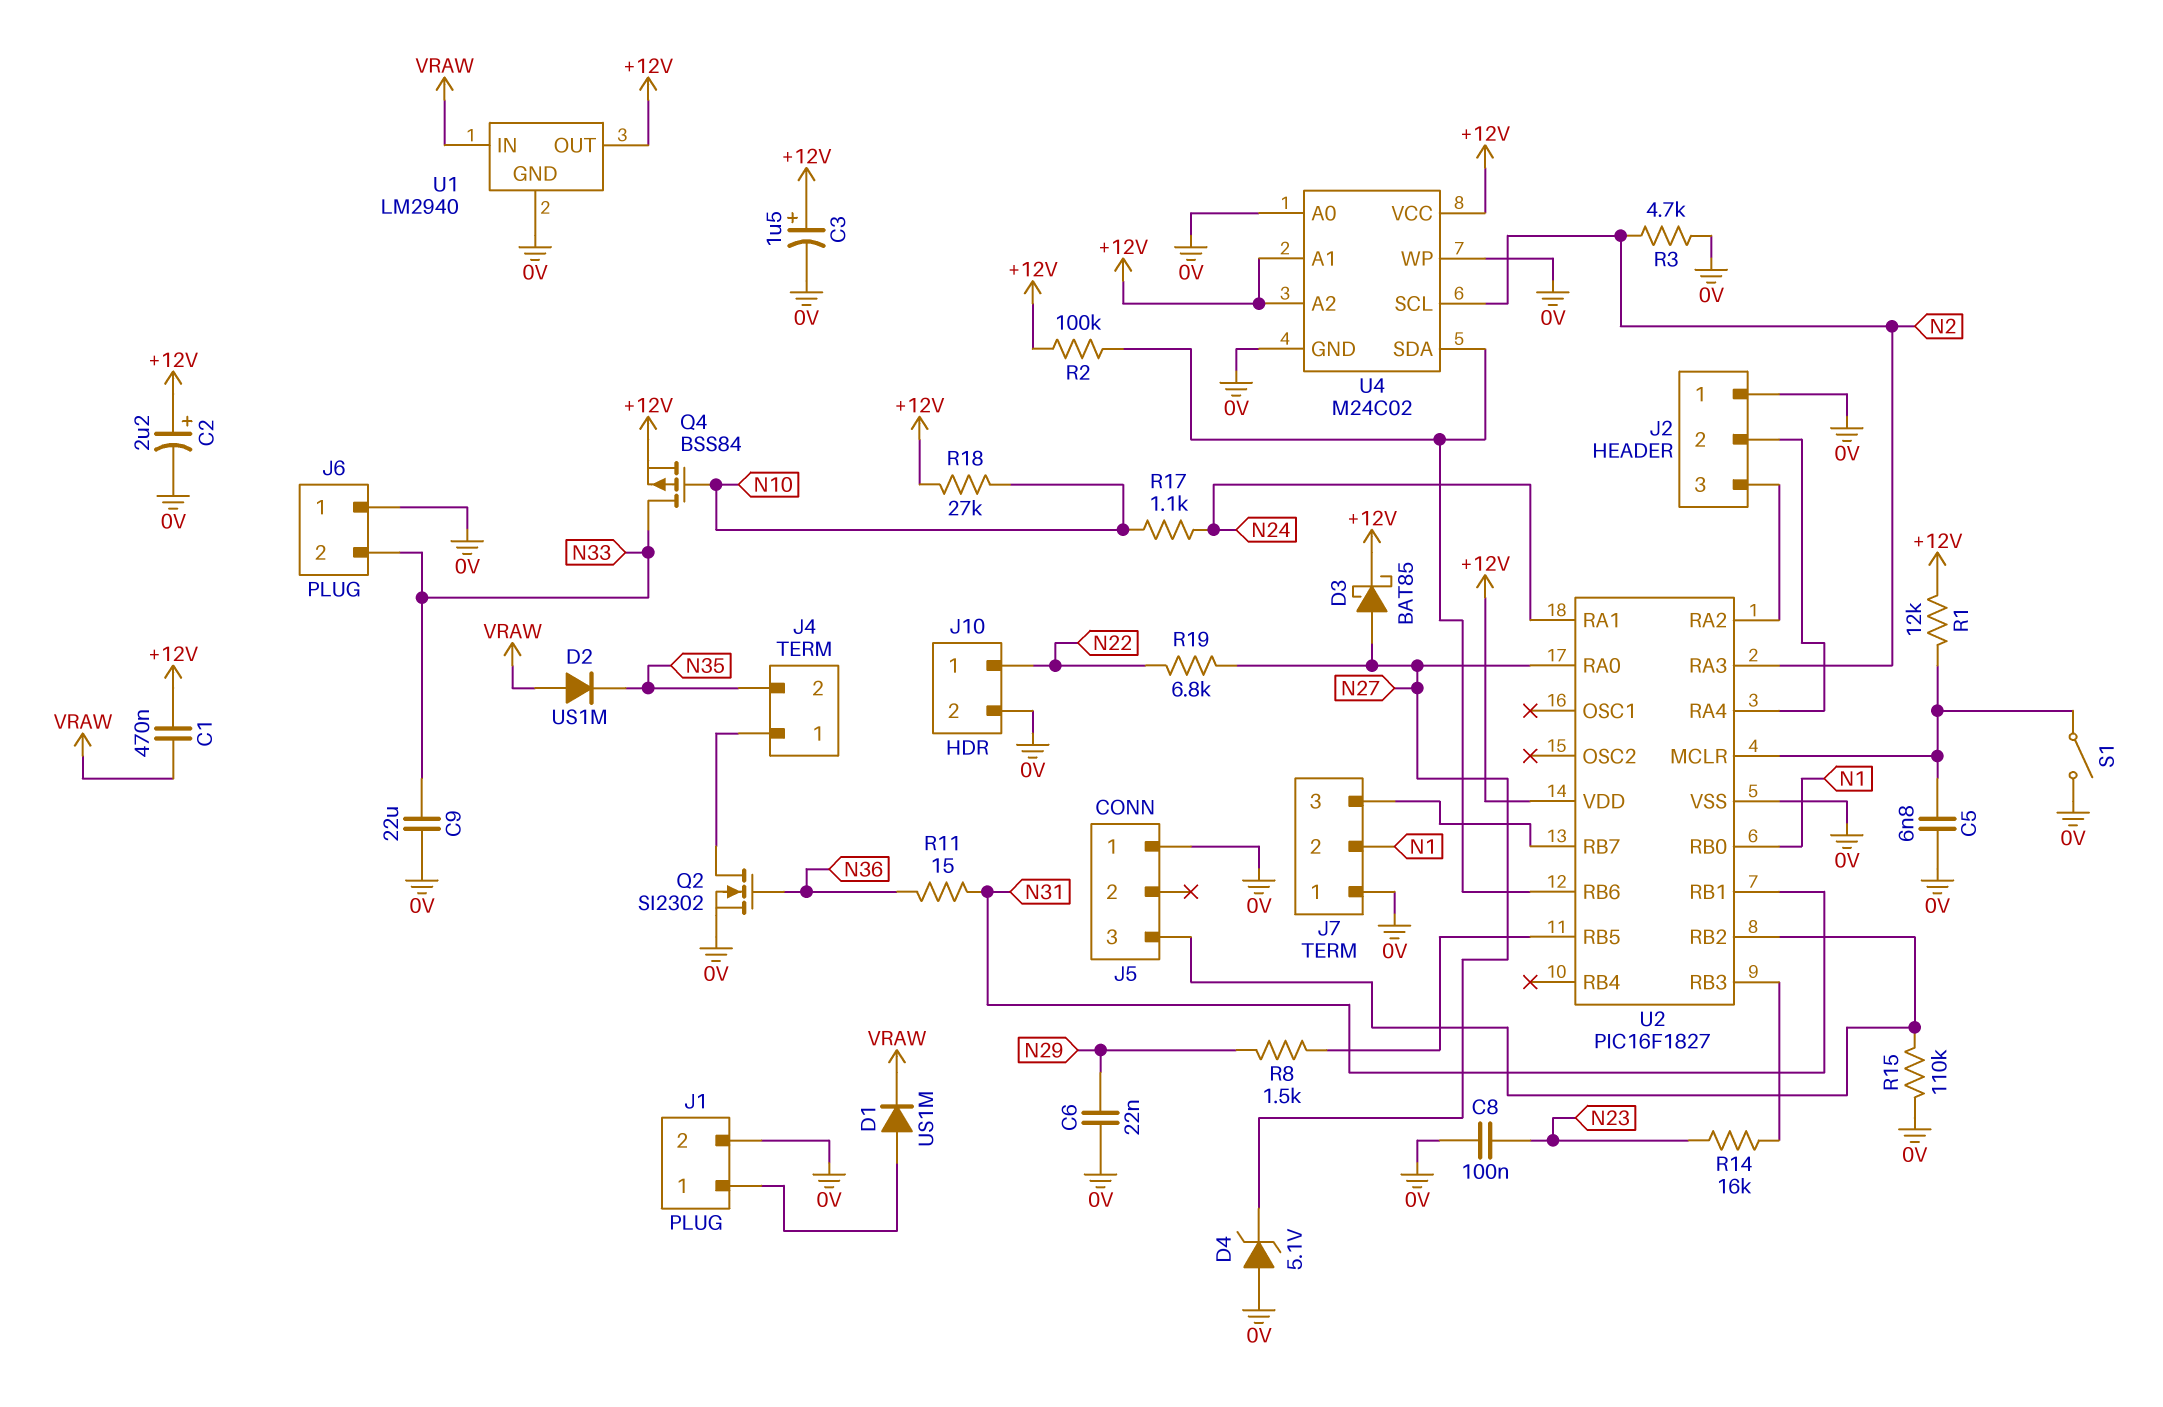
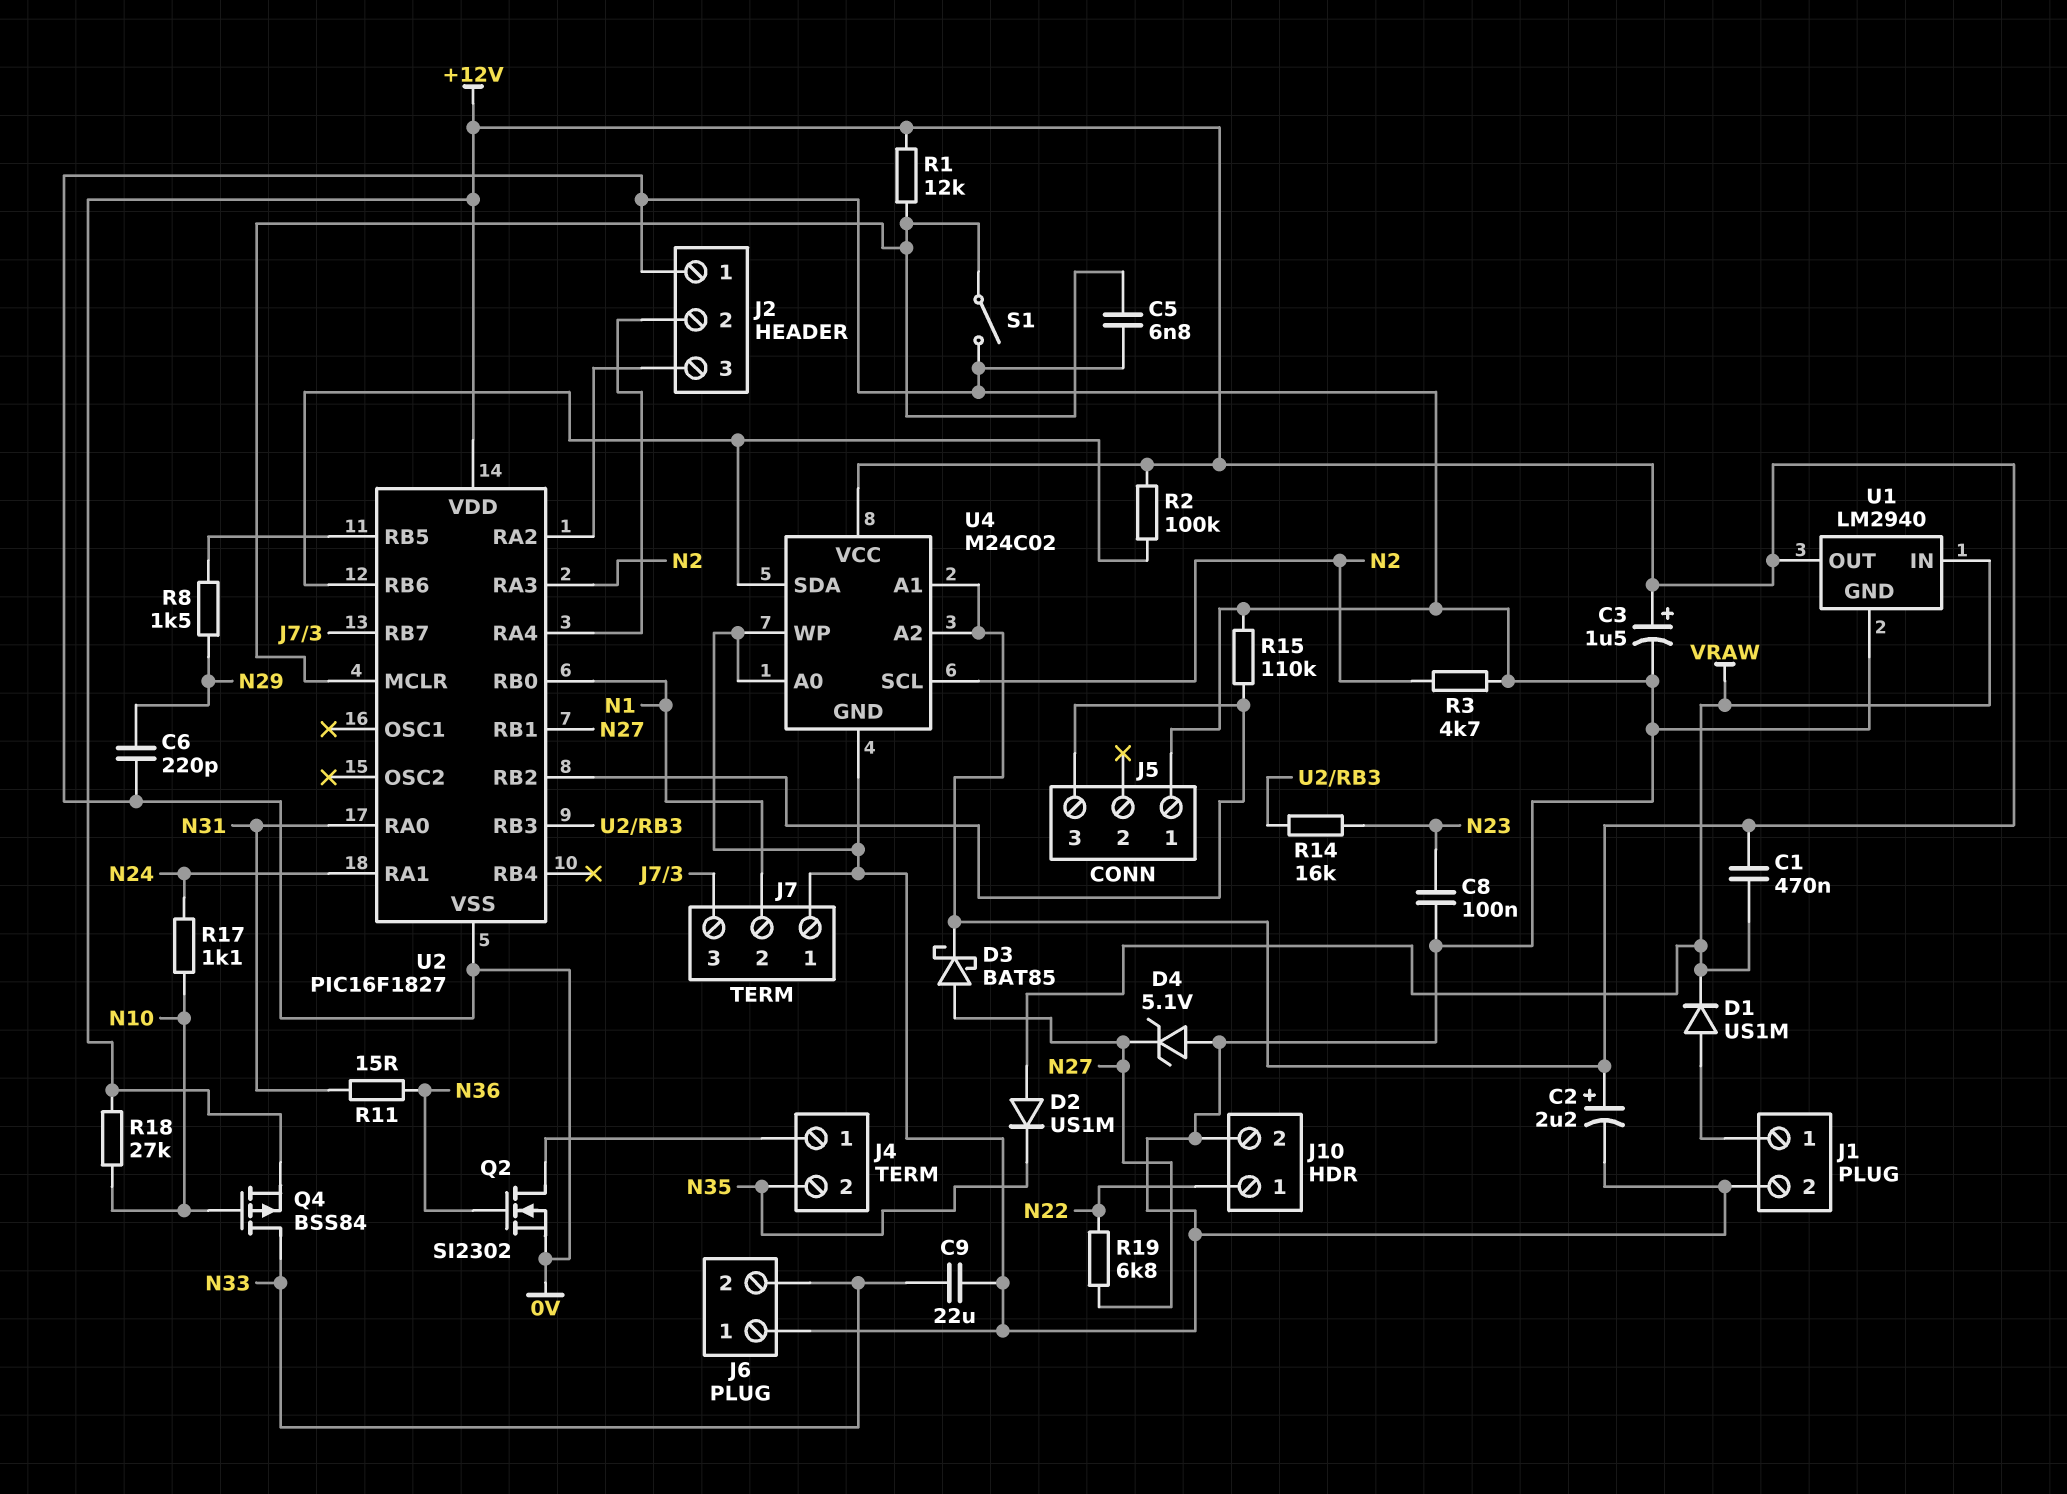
C6: 22nF (0V, N29) -> 220pF (0V, N29)
U2 pin RA0: N27 -> N31
U2 pin RB1: N31 -> N27

